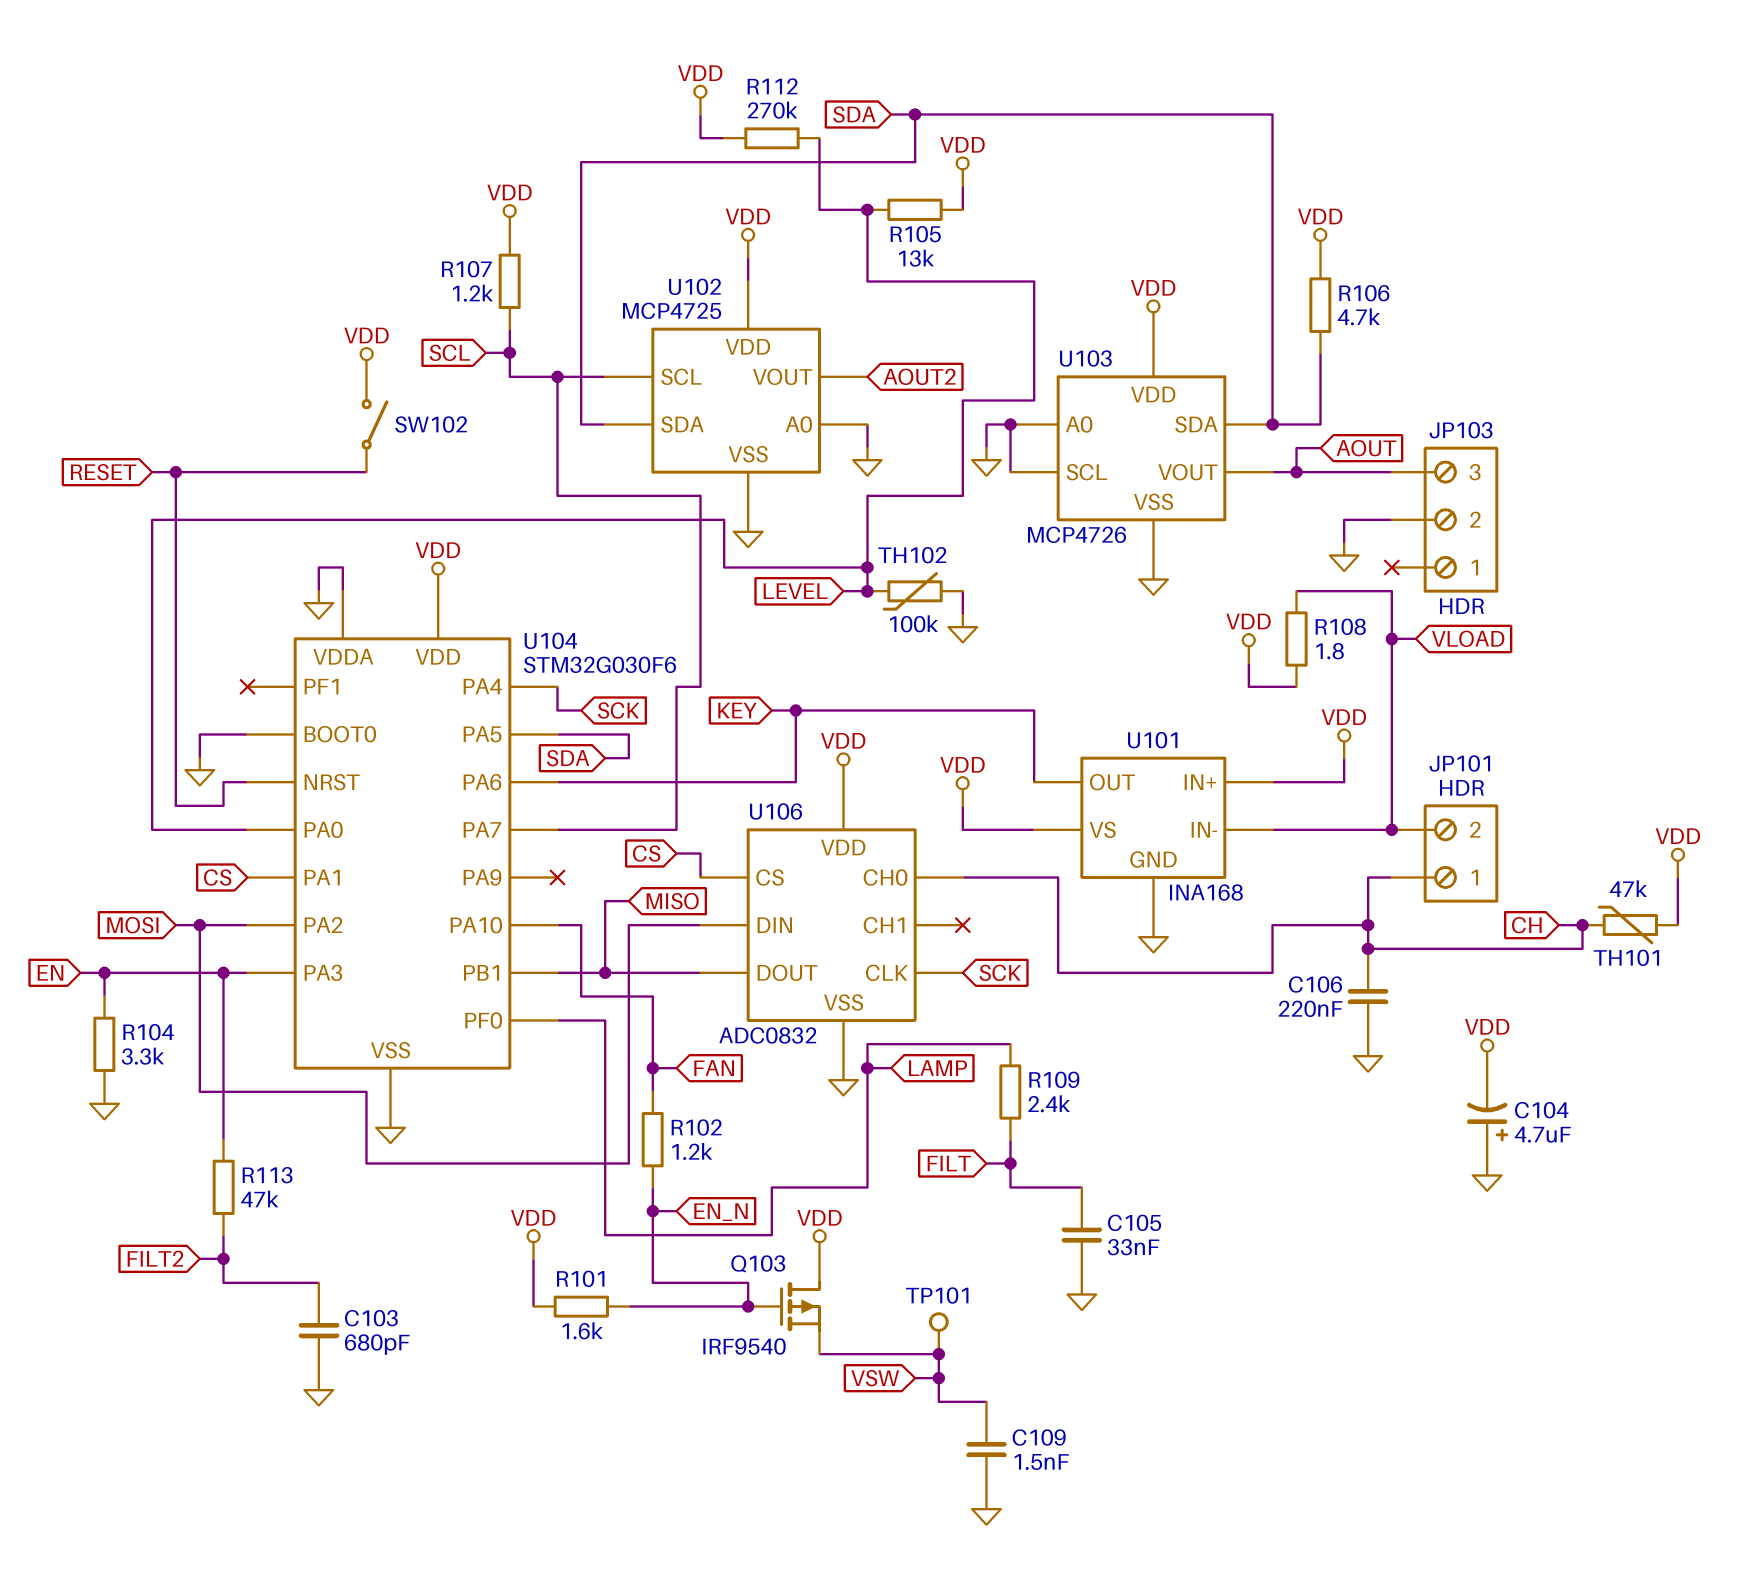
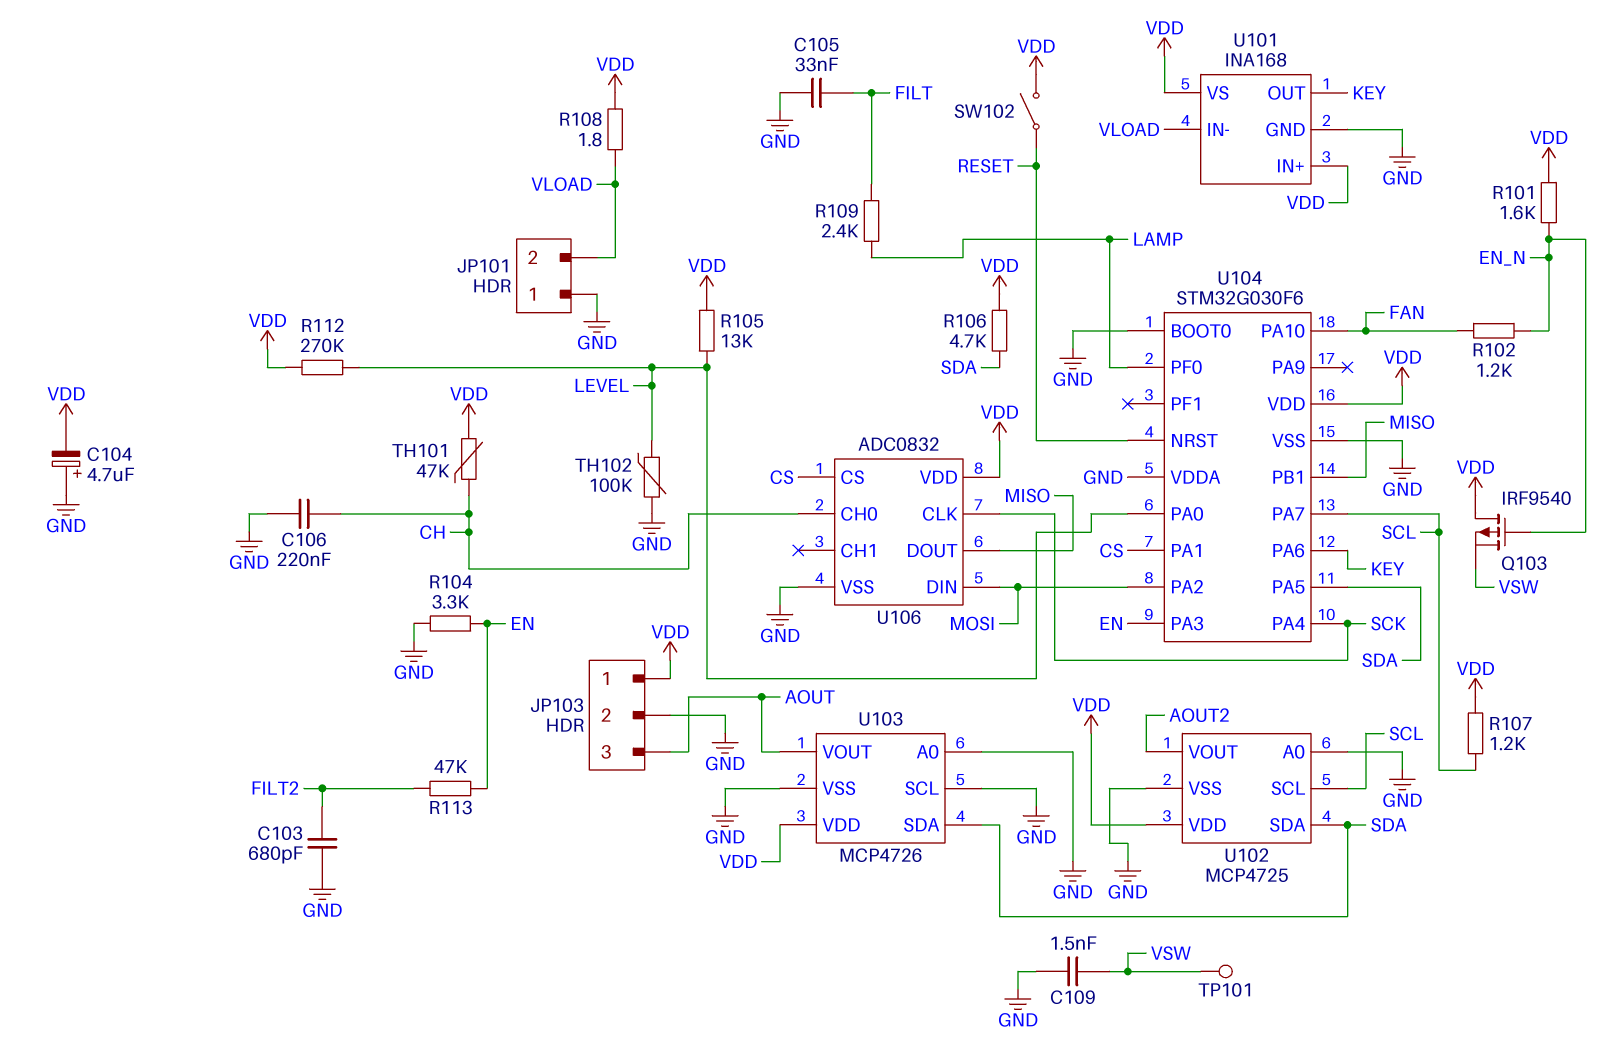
JP101 pin 1: CH -> GND
JP103 pin 1: none -> VDD

